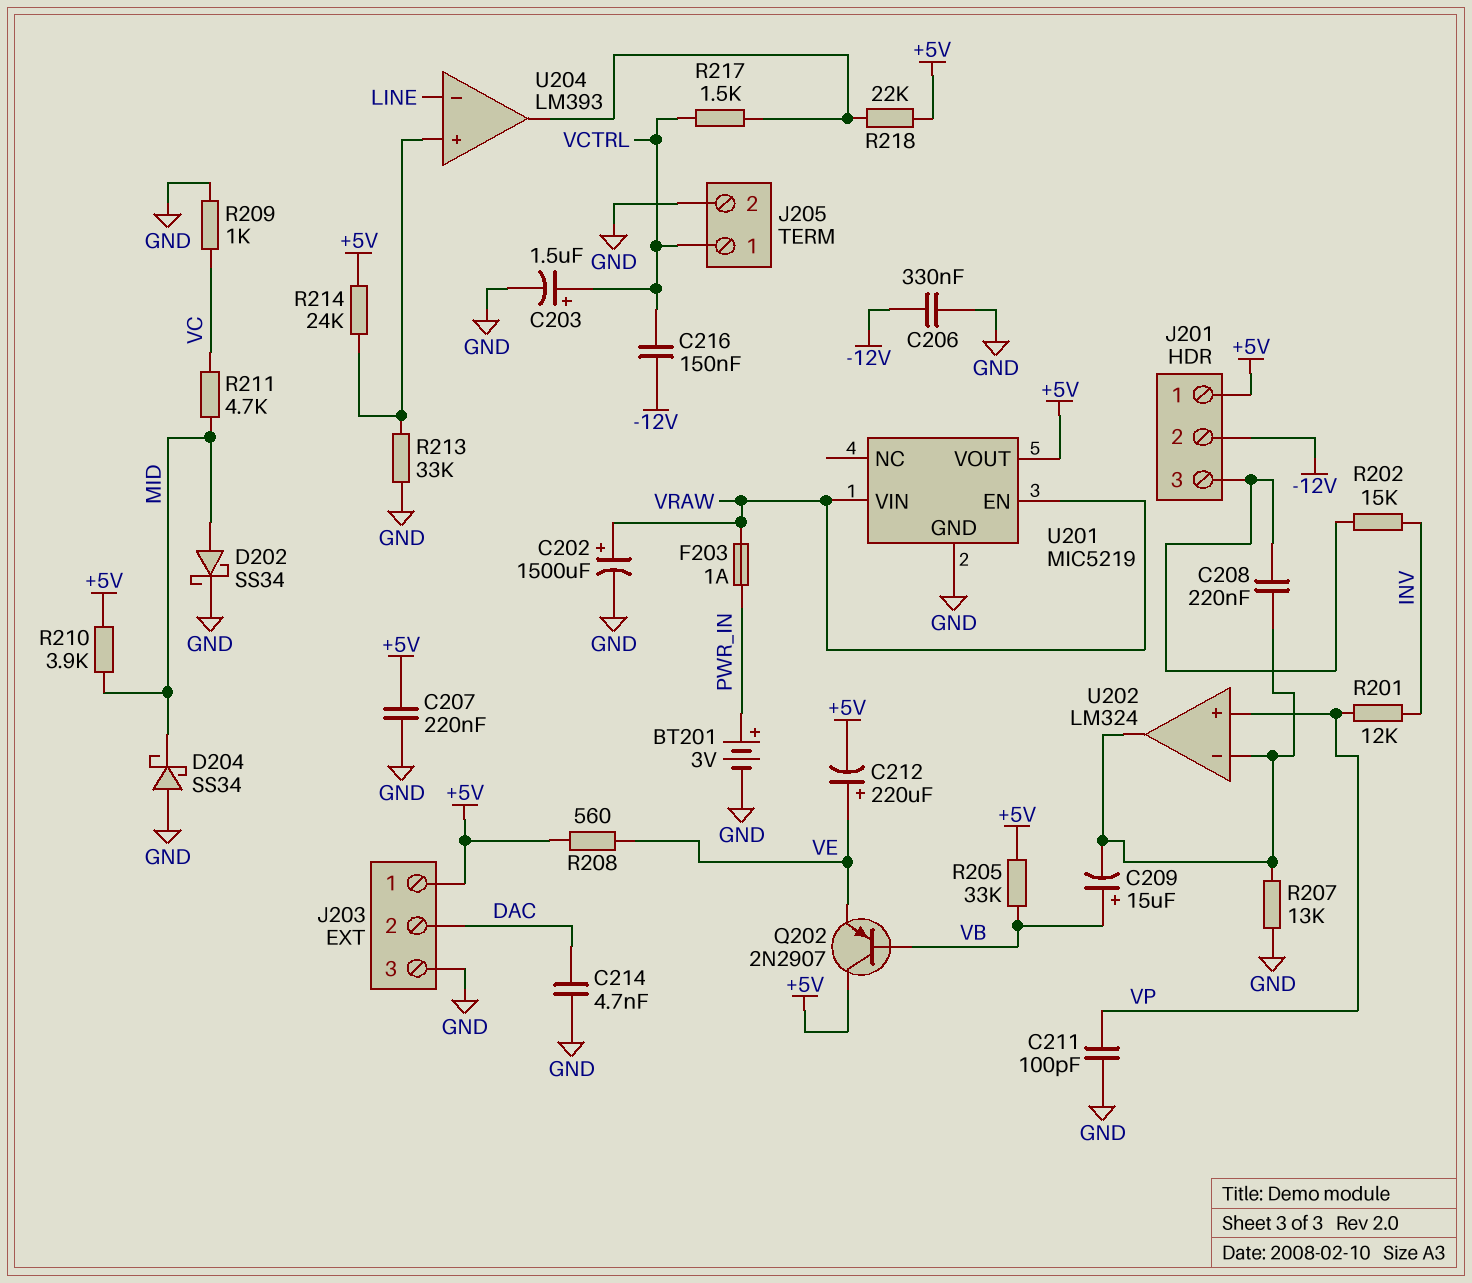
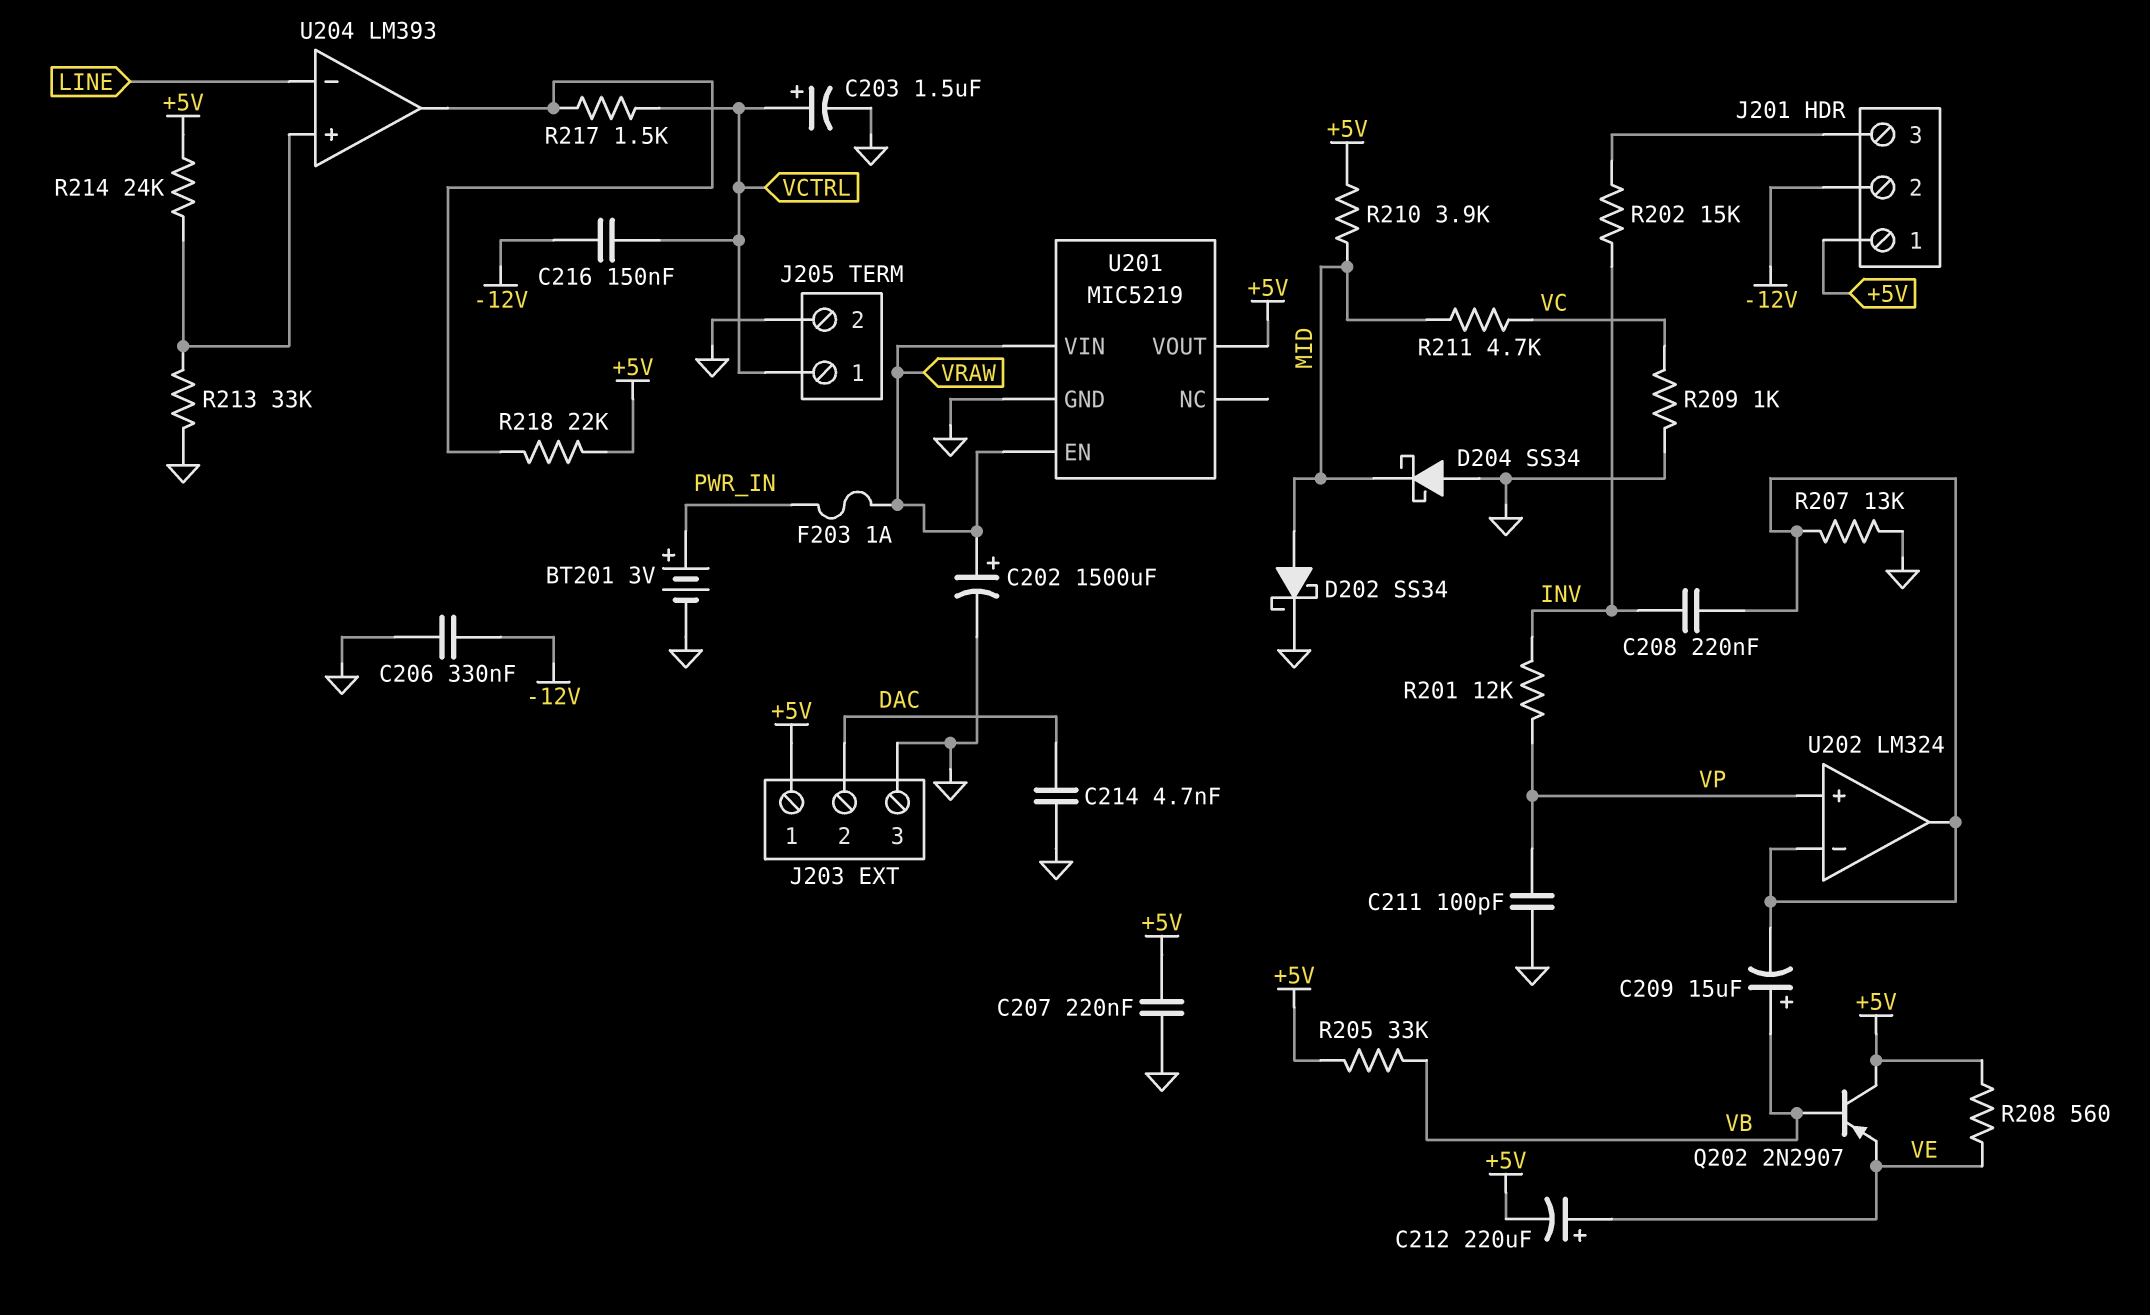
C208: 220nF (J201/3, U202/in-) -> 220nF (INV, U202/in-)

